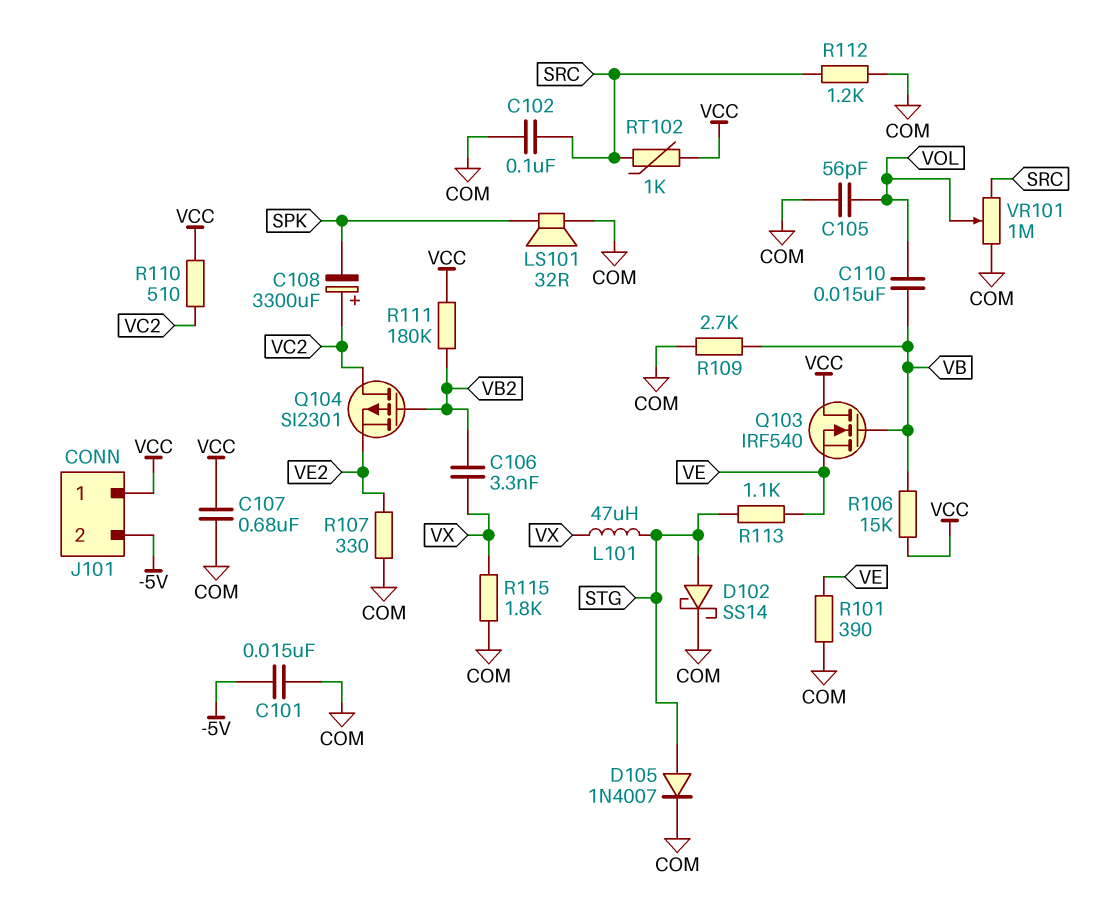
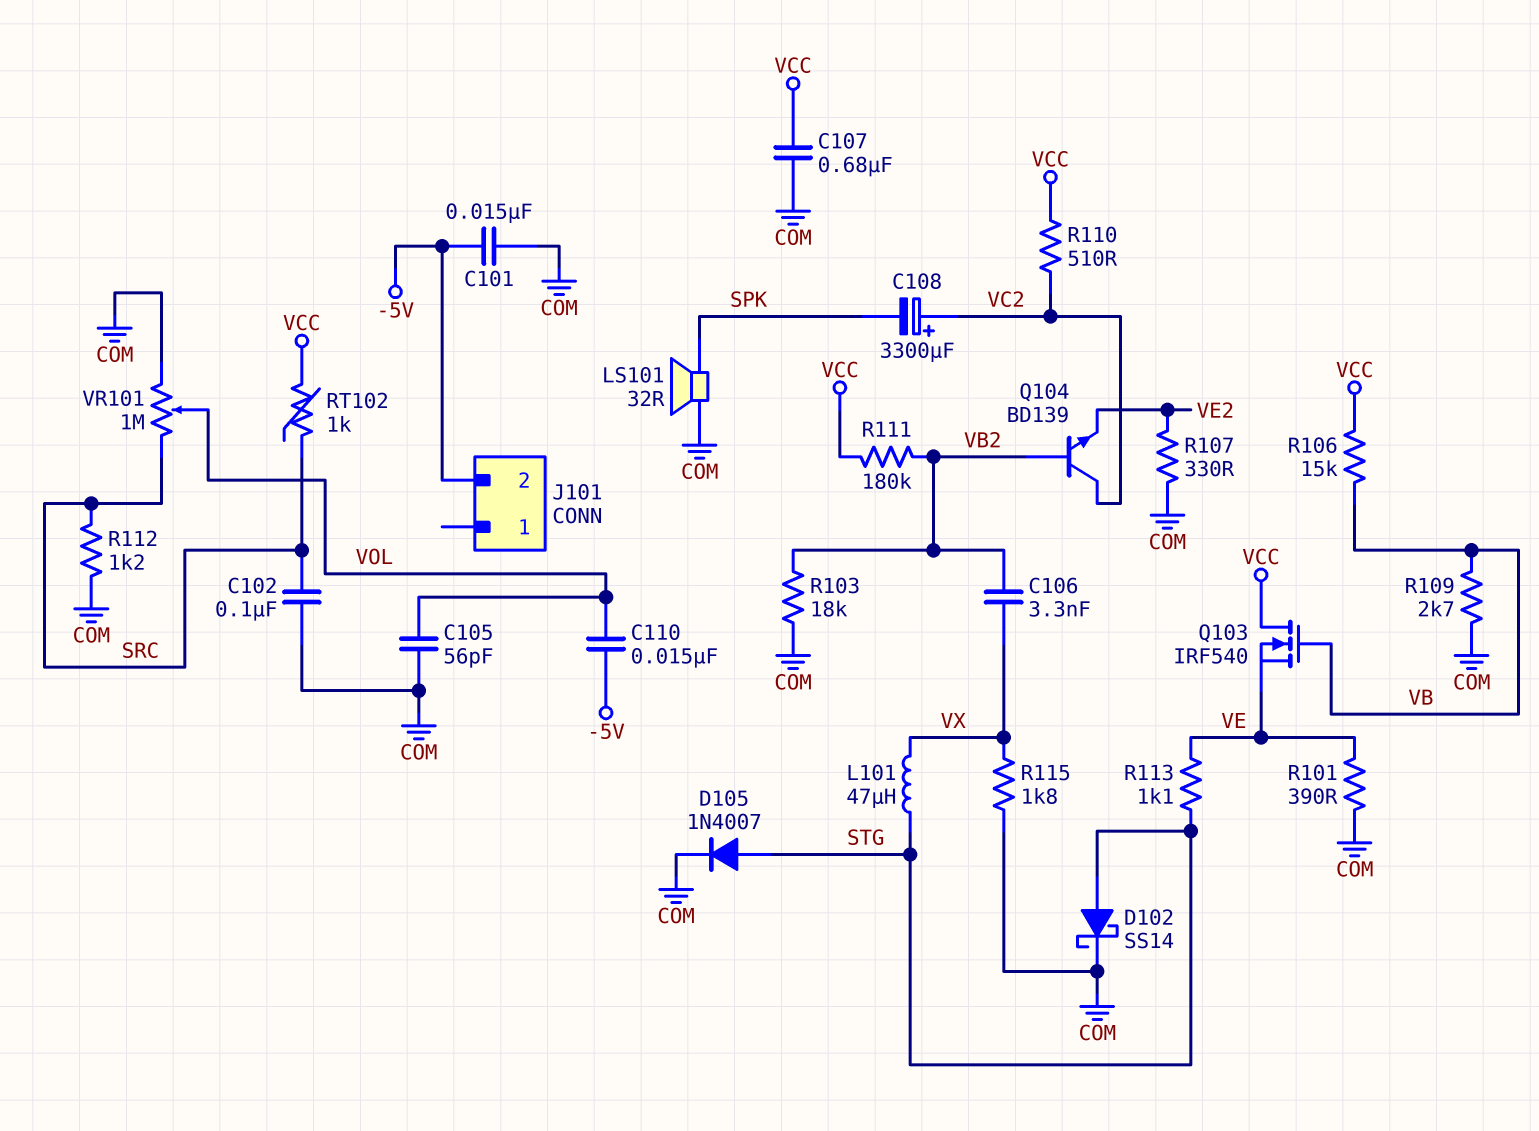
C110: 15nF (VB, VOL) -> 15nF (-5V, VOL)
J101 pin 1: VCC -> none
Q104: PMOS SI2301 (G VB2, D VC2, S VE2) -> NPN BD139 (B VB2, C VC2, E VE2)
R103: none -> 18k (COM, VB2)

